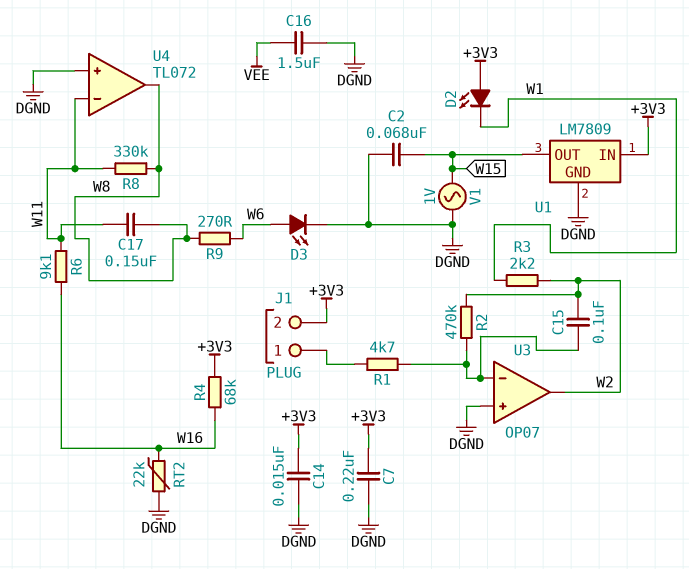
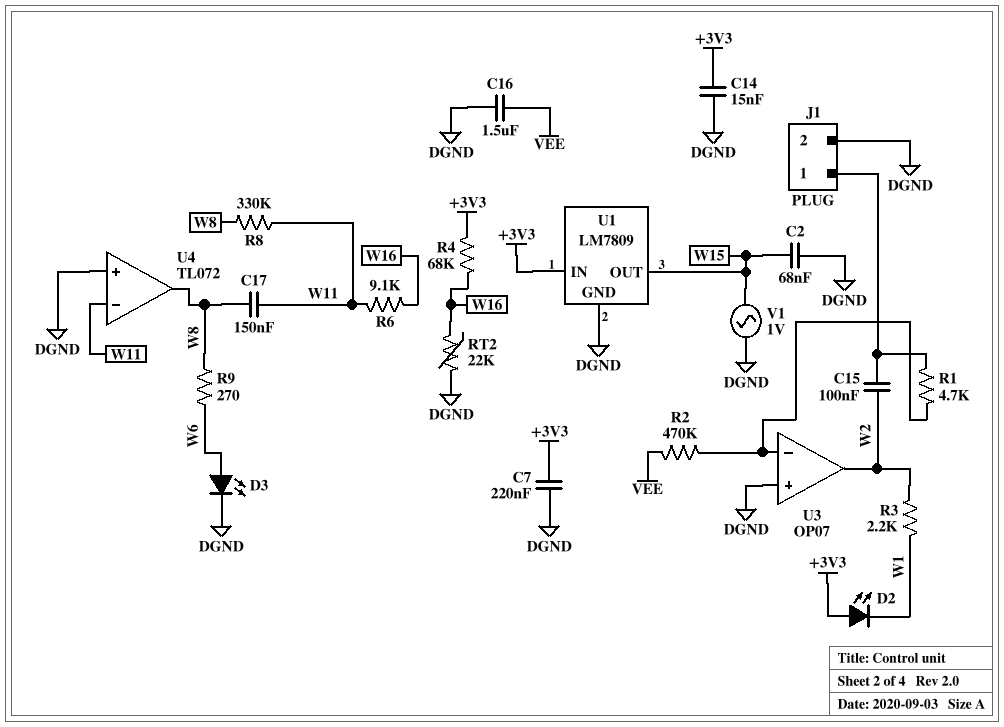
C15: 100nF (U3/in-, W2) -> 100nF (J1/1, W2)
J1 pin 2: +3V3 -> DGND
R2: 470k (U3/in-, W2) -> 470k (U3/in-, VEE)

